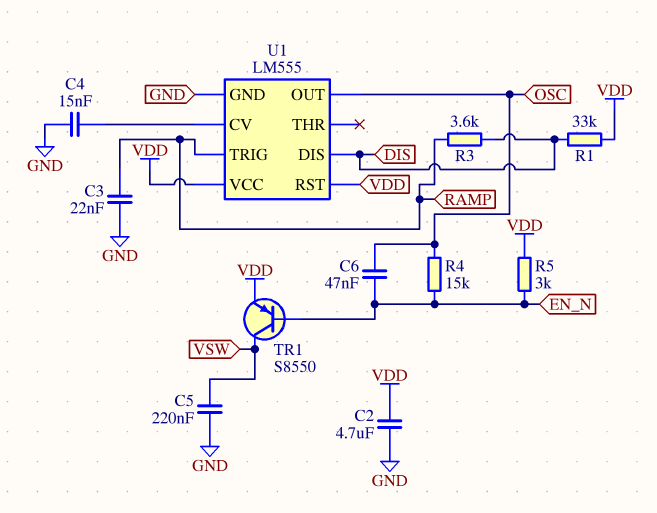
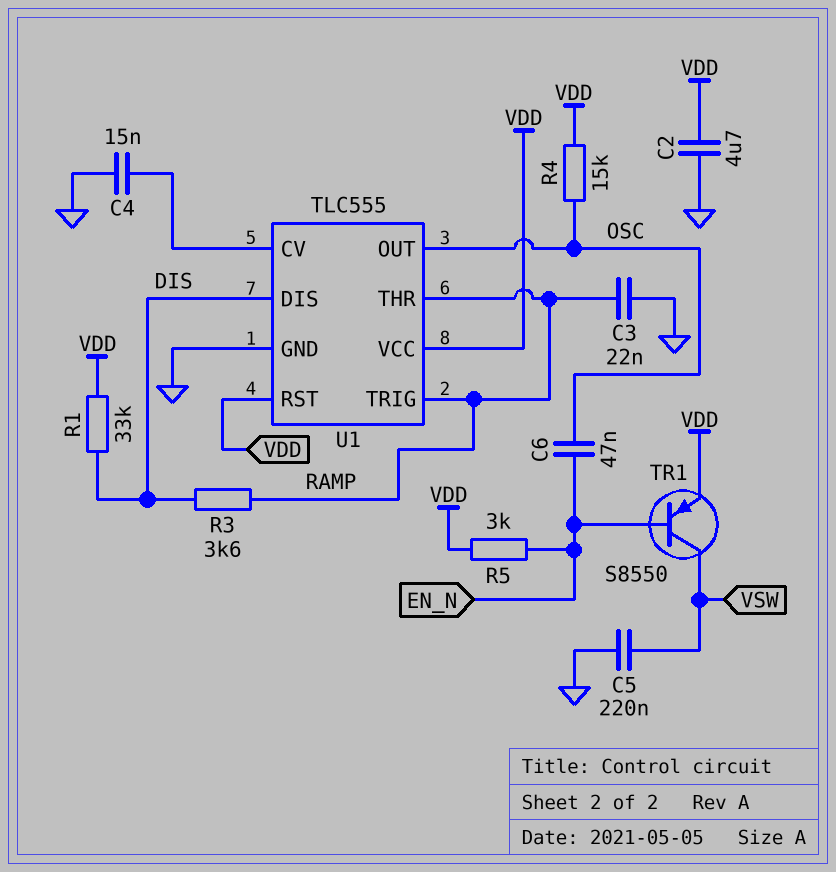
R4: 15k (EN_N, OSC) -> 15k (OSC, VDD)
U1: LM555 -> TLC555
U1 pin THR: none -> RAMP

